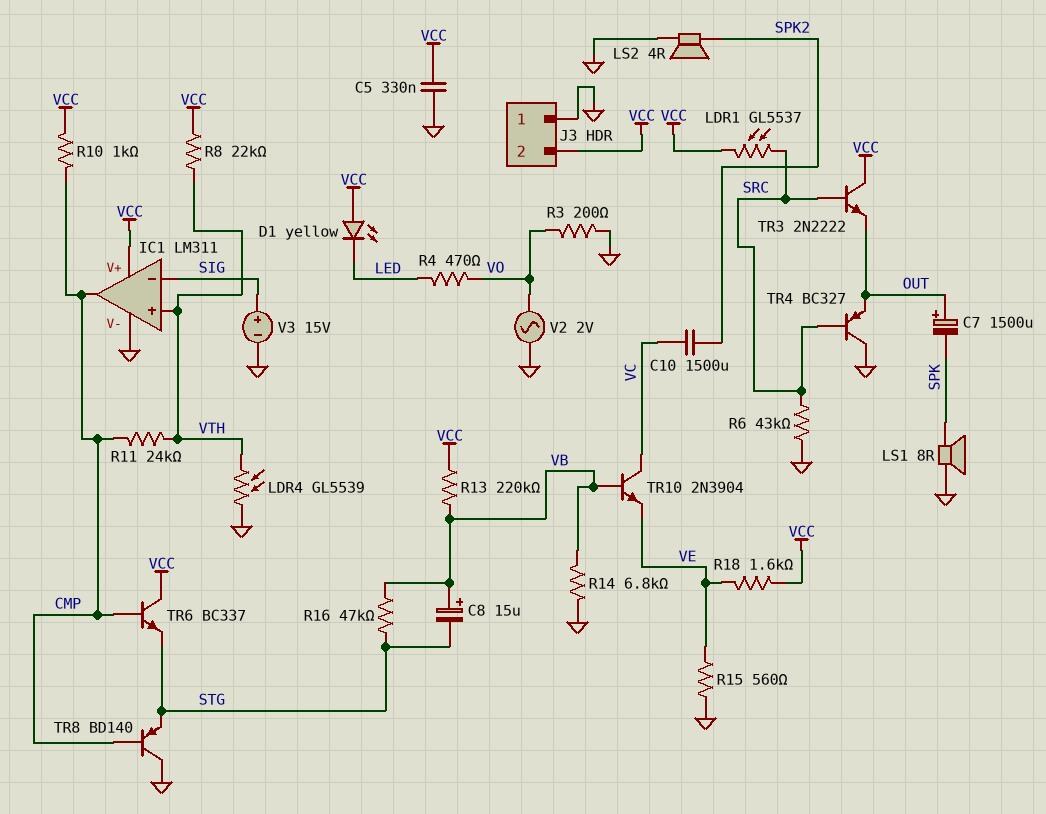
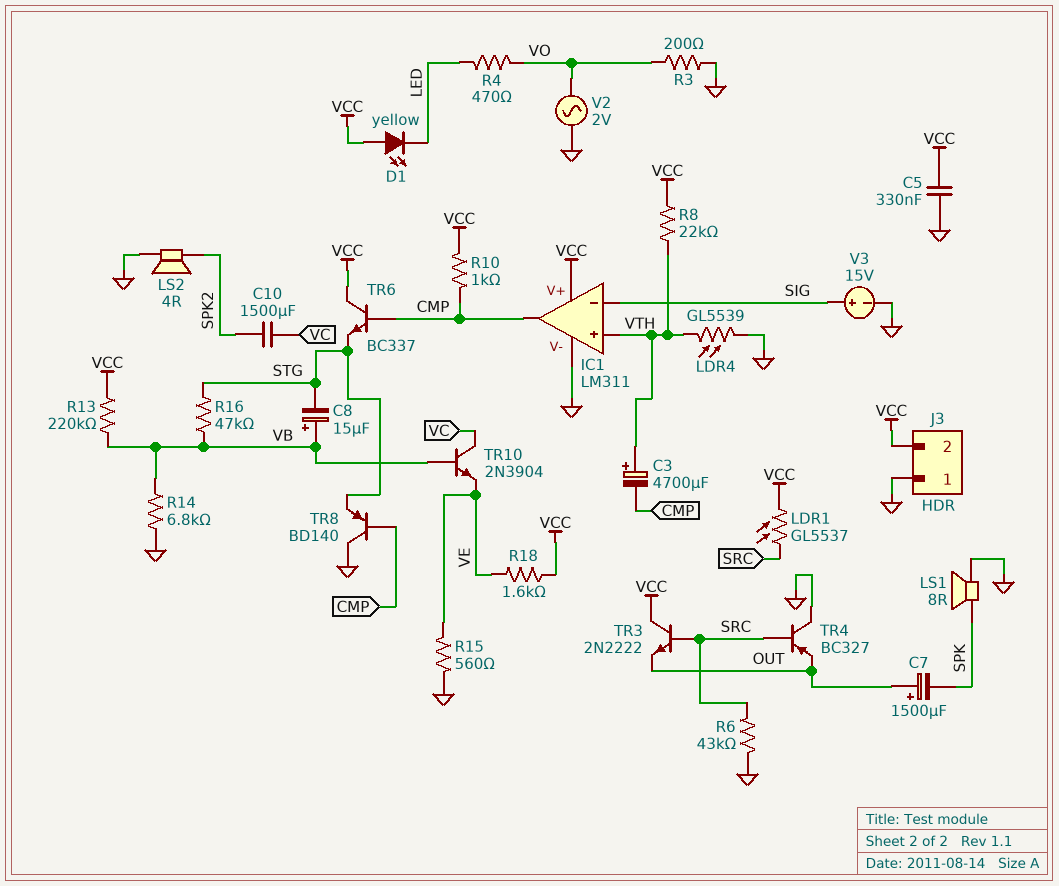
C3: none -> 4700uF (plus VTH, minus CMP)
R11: 24k (CMP, VTH) -> none

